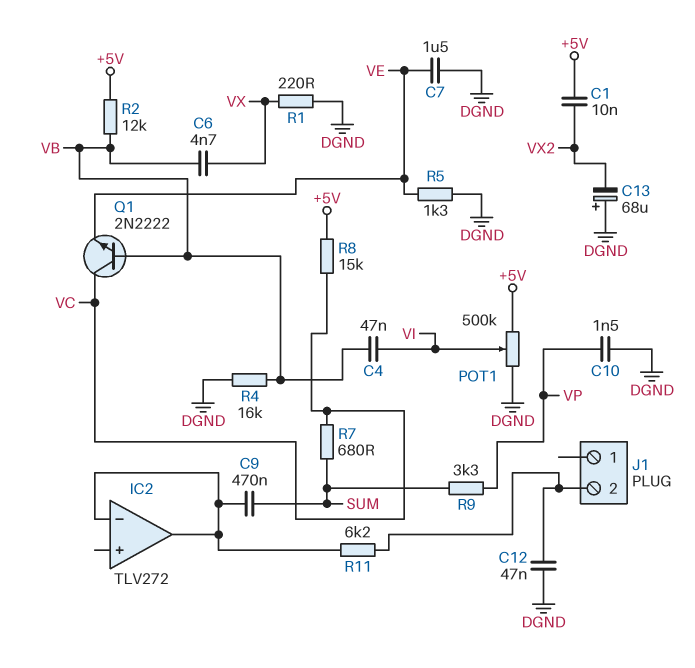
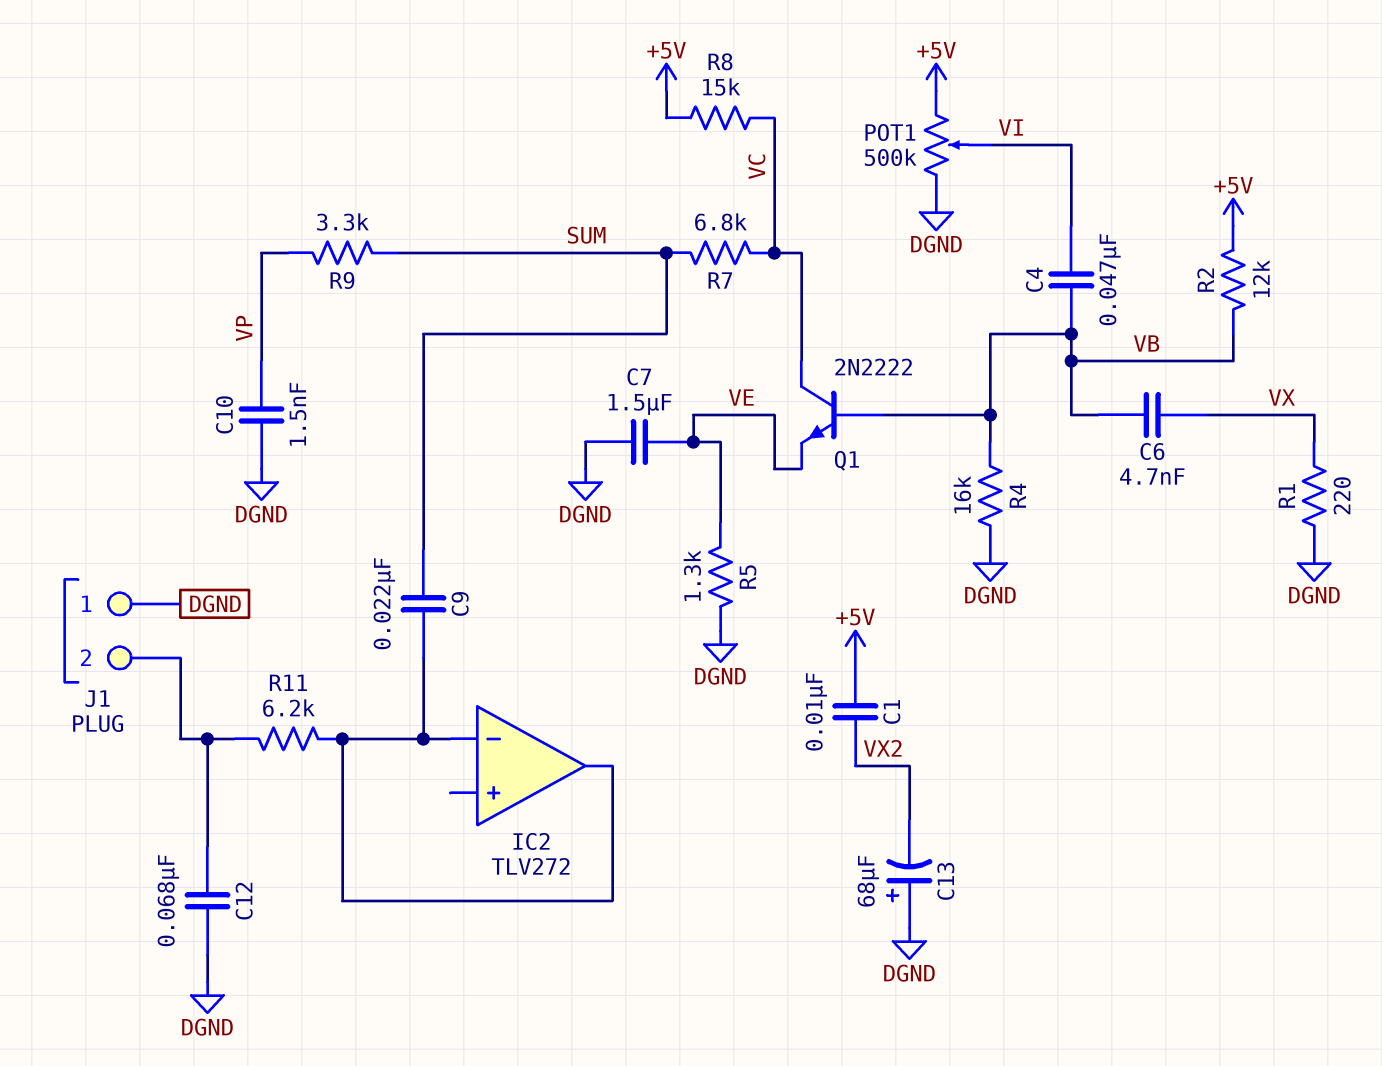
C9: 470nF (IC2/in-, SUM) -> 22nF (IC2/in-, SUM)
C12: 47nF (DGND, J1/2) -> 68nF (DGND, J1/2)
J1 pin 1: none -> DGND
R7: 680 (SUM, VC) -> 6.8k (SUM, VC)

